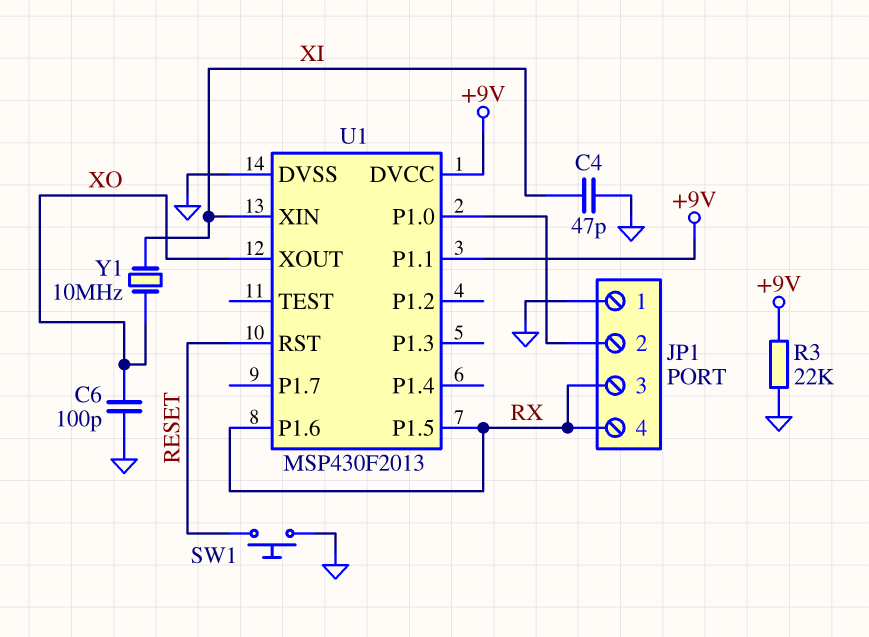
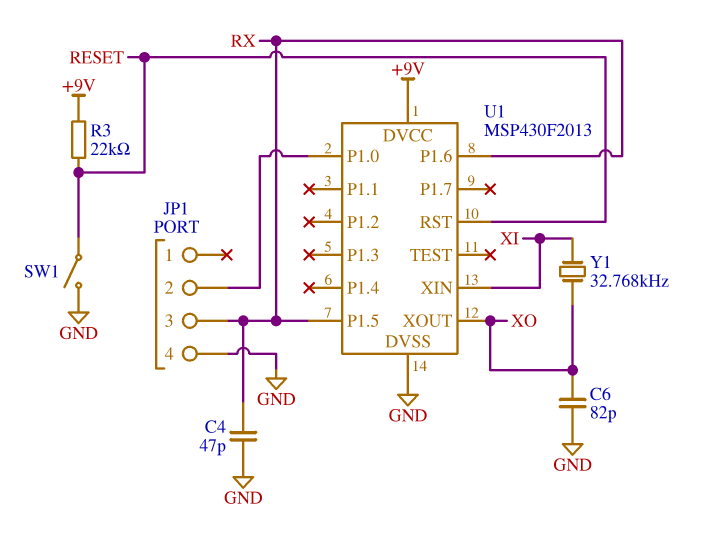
C4: 47pF (GND, XI) -> 47pF (GND, RX)
C6: 100pF (GND, XO) -> 82pF (GND, XO)
JP1 pin 1: GND -> none
JP1 pin 4: RX -> GND
R3: 22k (+9V, GND) -> 22k (+9V, RESET)
SW1: button (GND, RESET) -> switch (GND, RESET)
U1 pin P1.1: +9V -> none
Y1: 10MHz (XI, XO) -> 32.768kHz (XI, XO)

